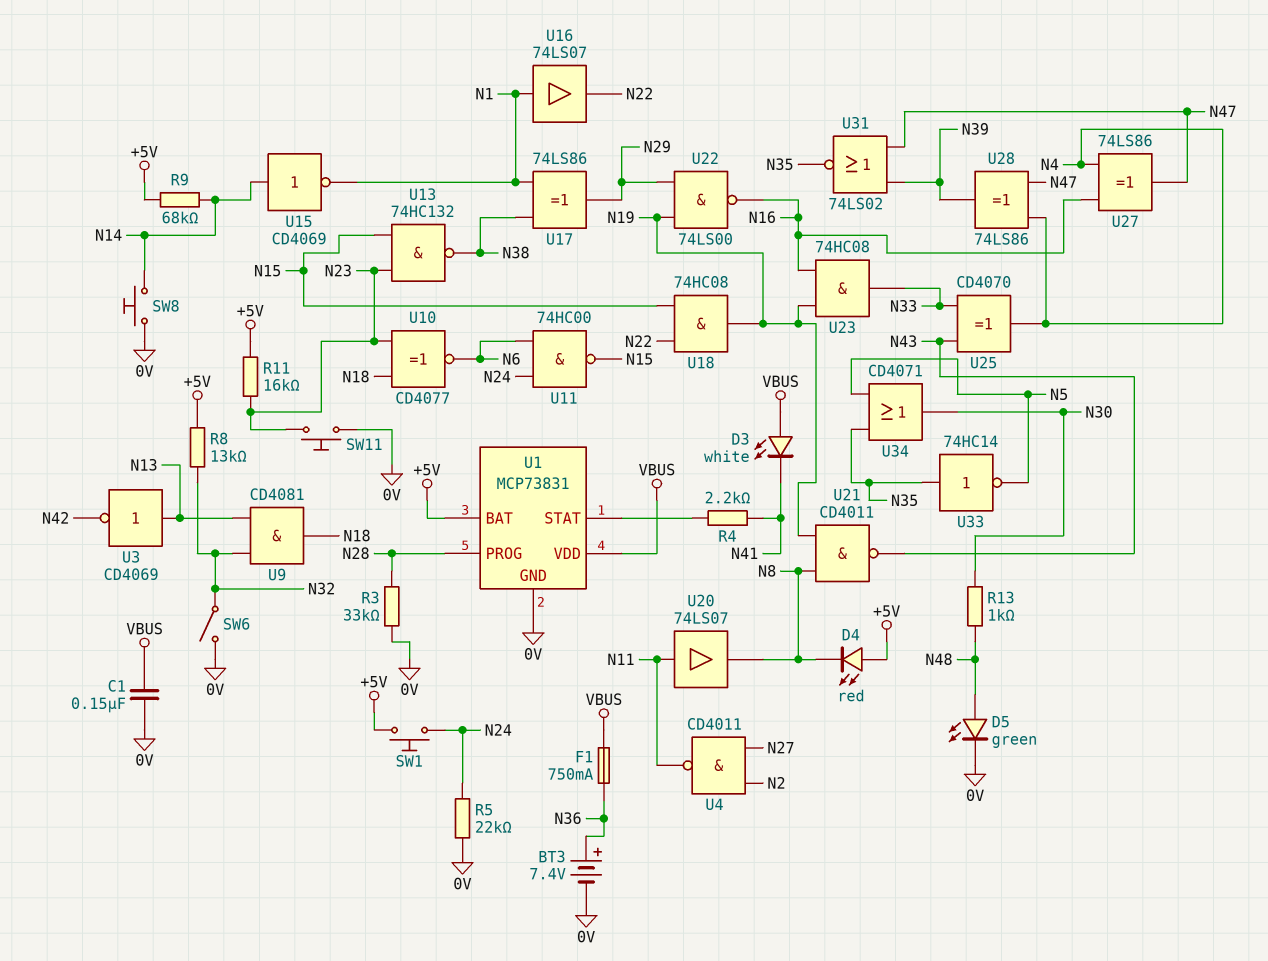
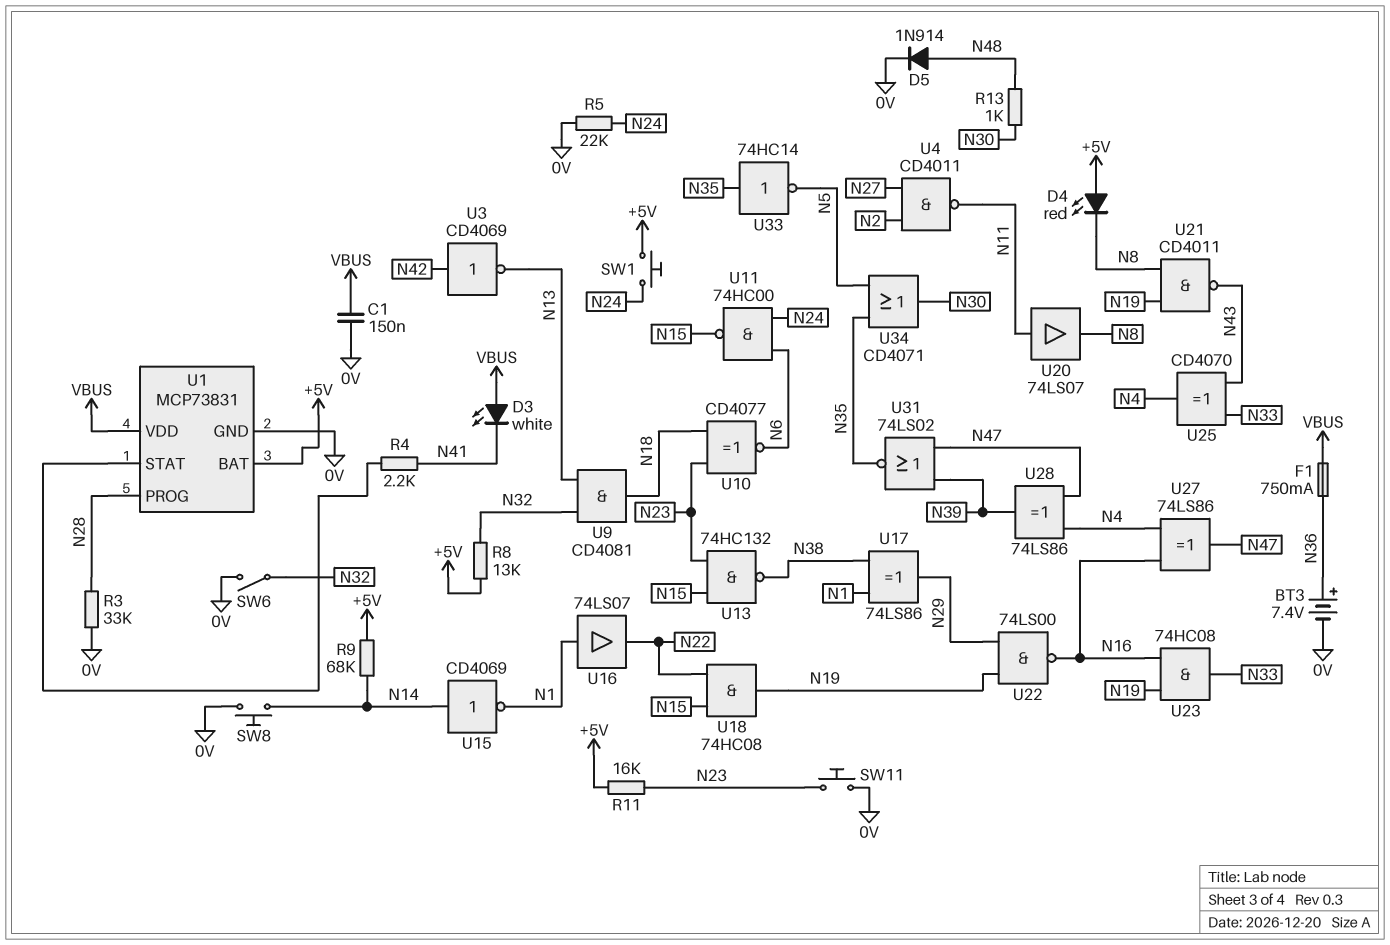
D5: LED green (A N48, K 0V) -> diode 1N914 (A N48, K 0V)
U3: NOT CD4069 (in N13, out N42) -> NOT CD4069 (in N42, out N13)

